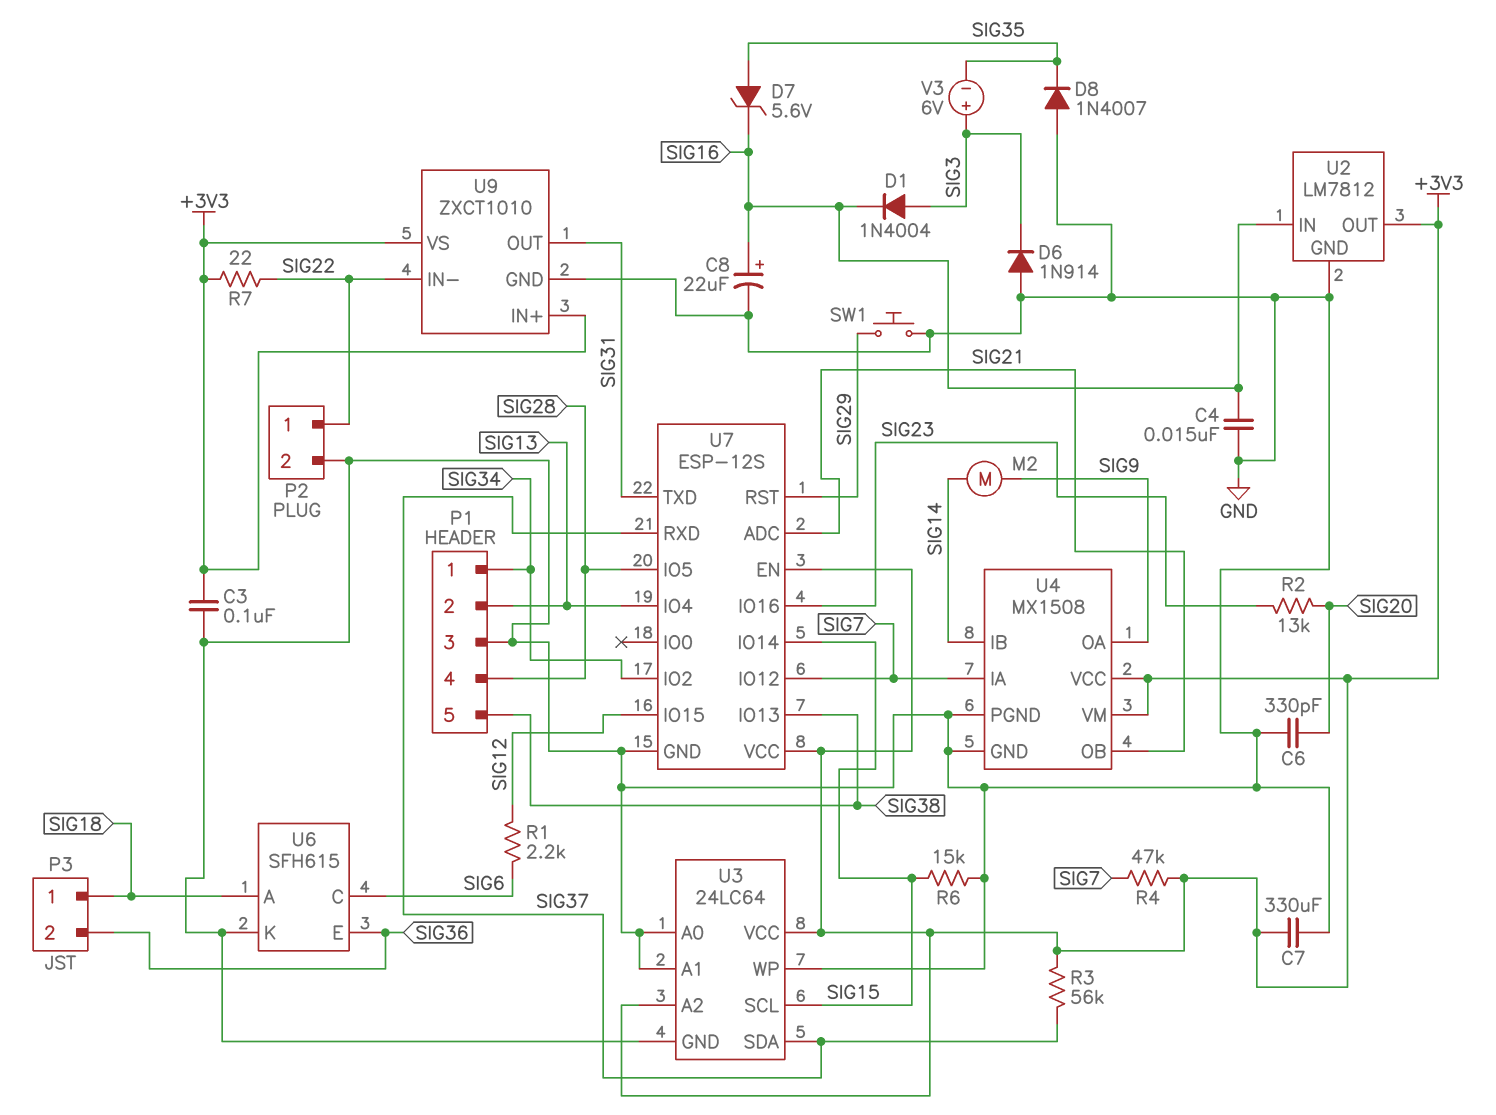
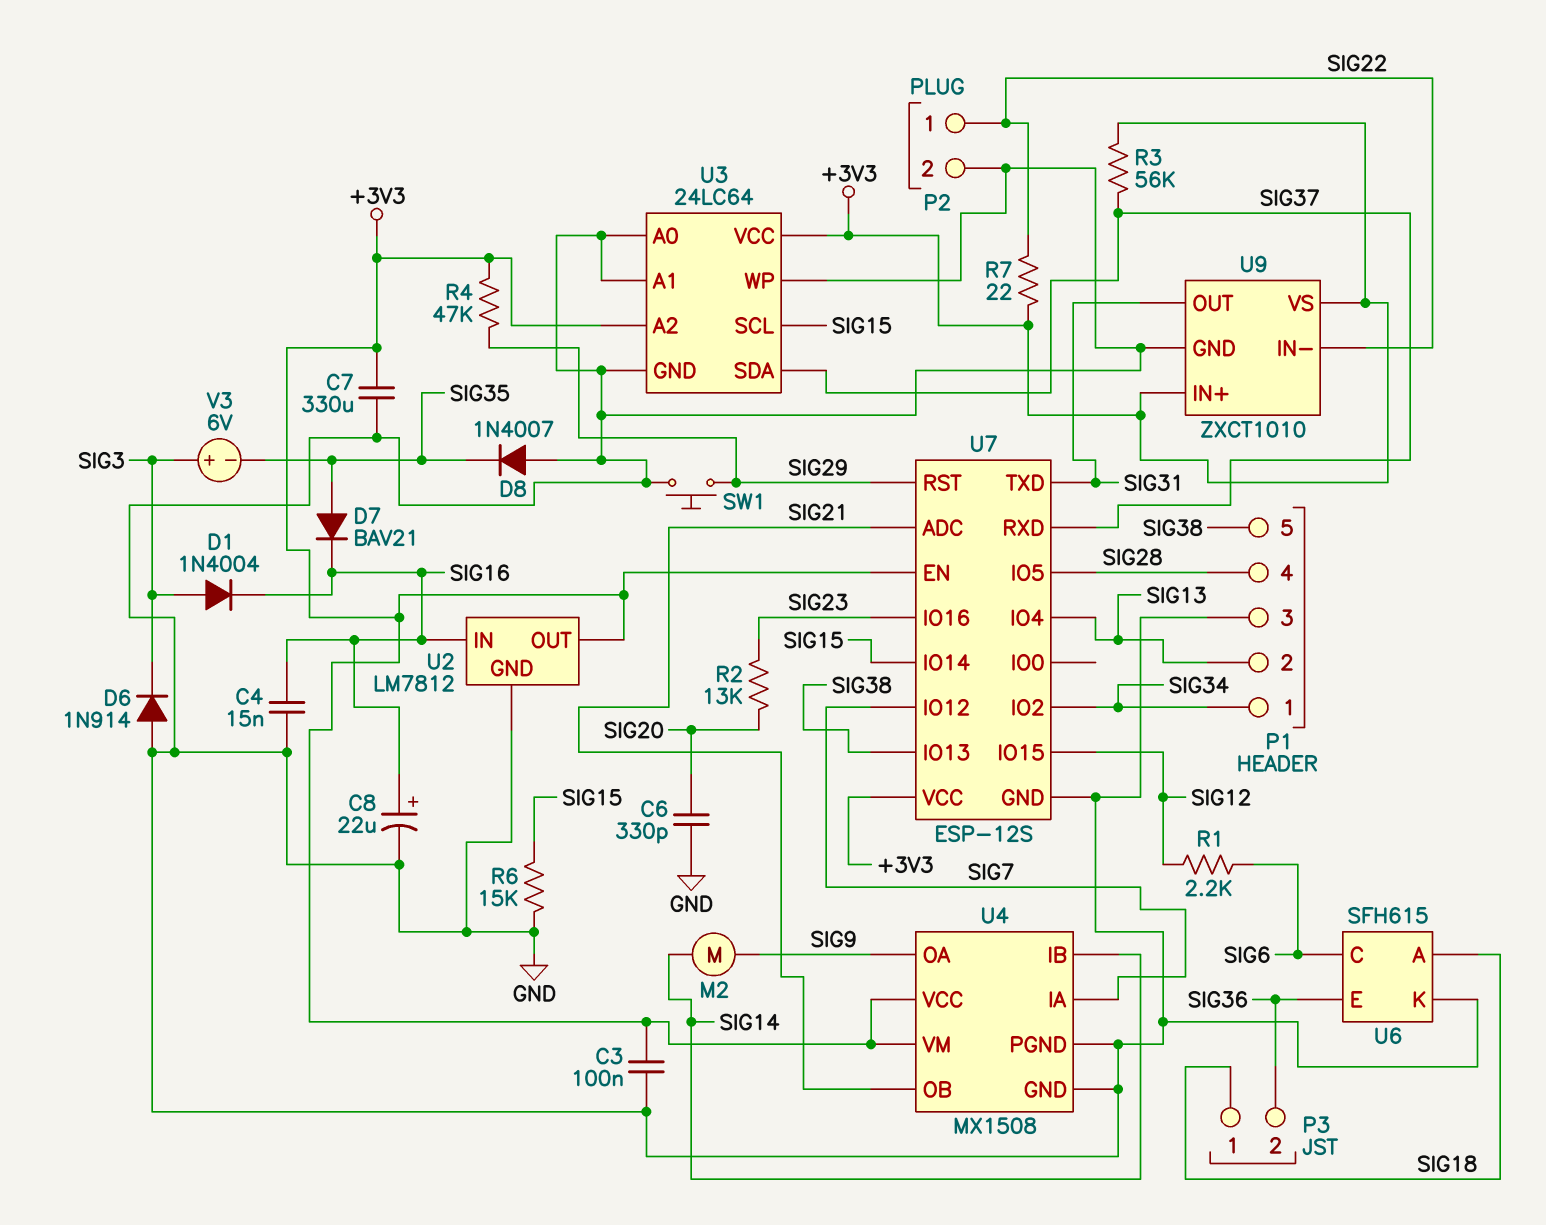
D7: zener 5.6V (A SIG35, K SIG16) -> diode BAV21 (A SIG35, K SIG16)
R4: 47k (+3V3, SIG7) -> 47k (+3V3, SIG29)

